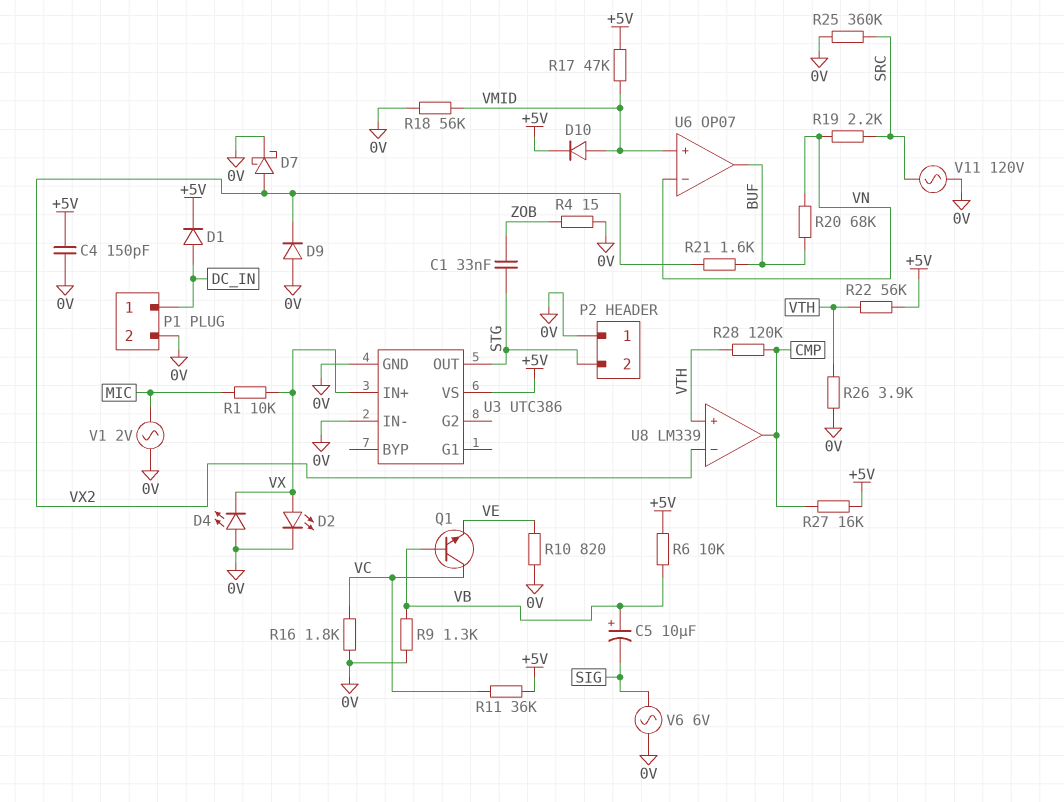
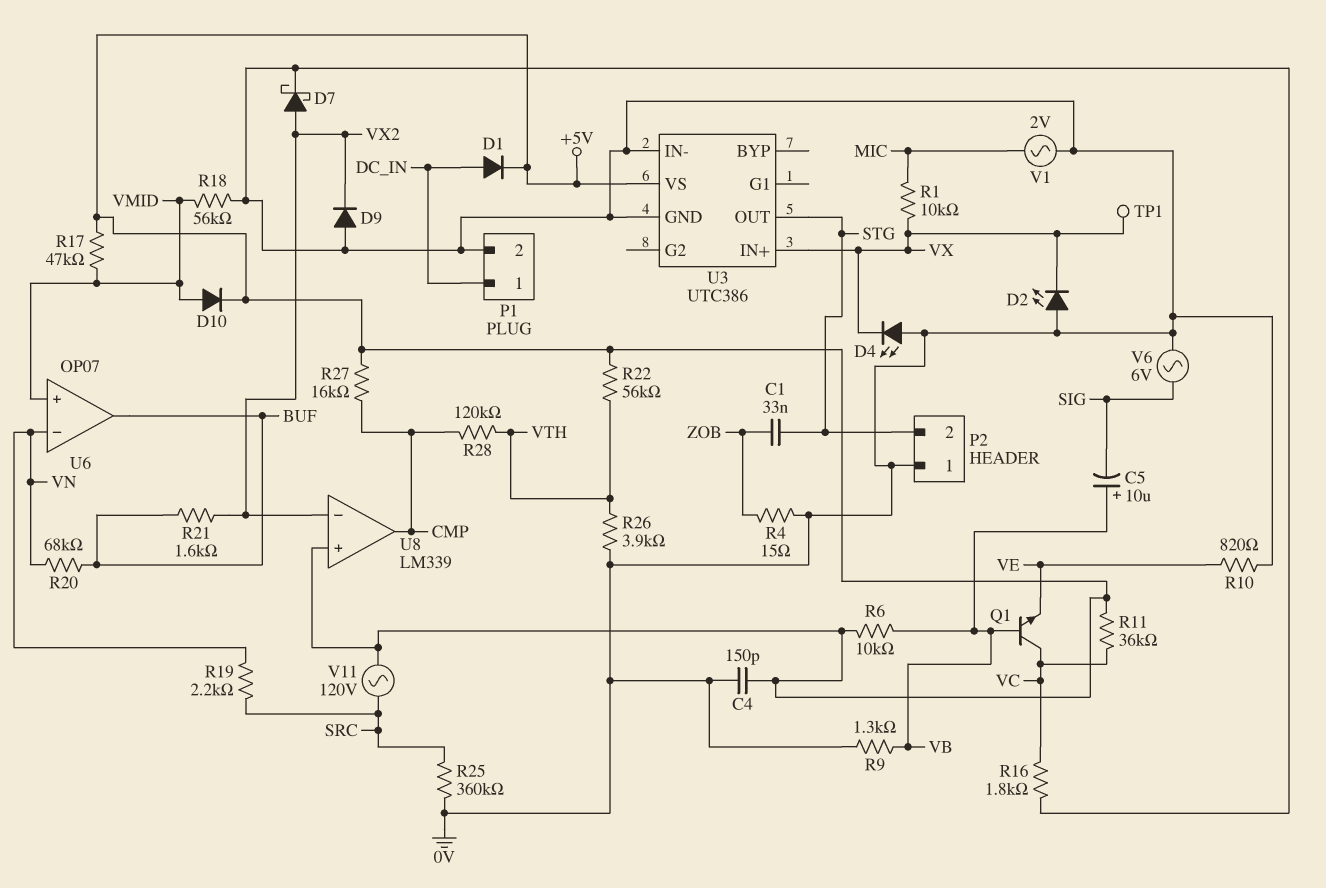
D2: LED (A VX, K 0V) -> LED (A 0V, K VX)
TP1: none -> test point (VX)
U8 pin in+: VTH -> +5V
V11: AC 120V (0V, SRC) -> AC 120V (+5V, SRC)

